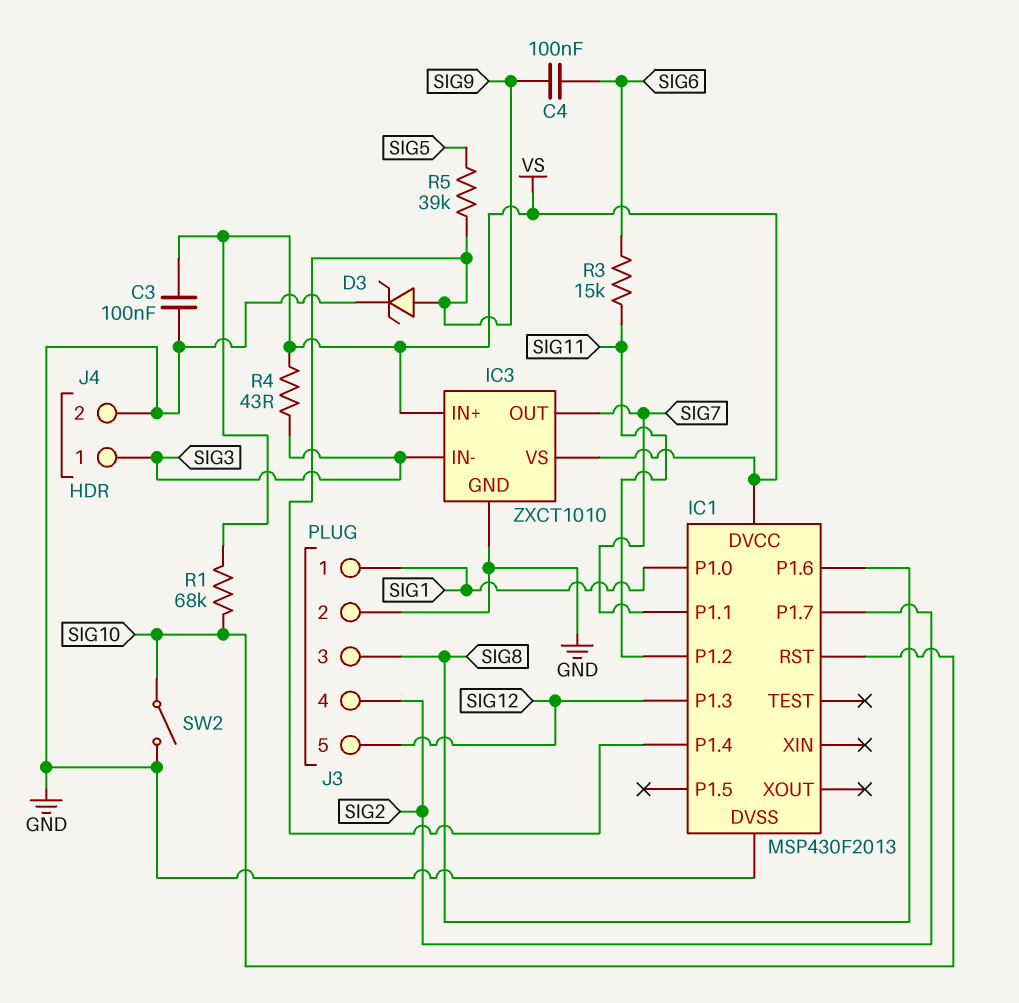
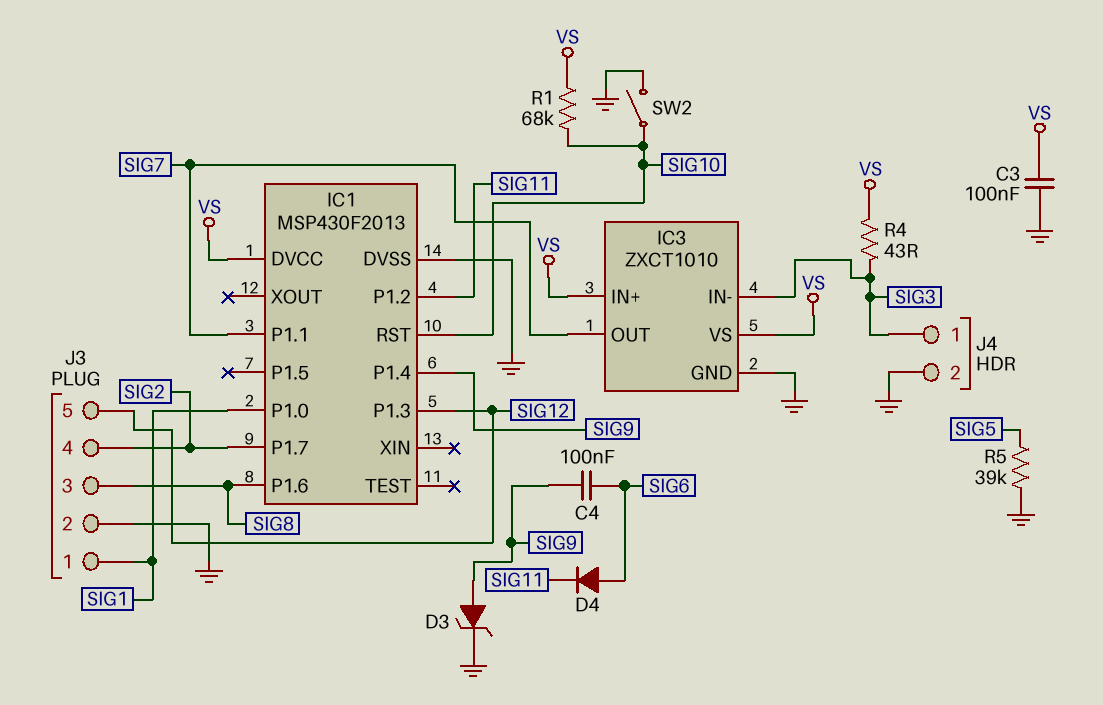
D4: none -> diode (A SIG6, K SIG11)
R3: 15k (SIG6, SIG11) -> none
R5: 39k (SIG5, SIG9) -> 39k (GND, SIG5)

